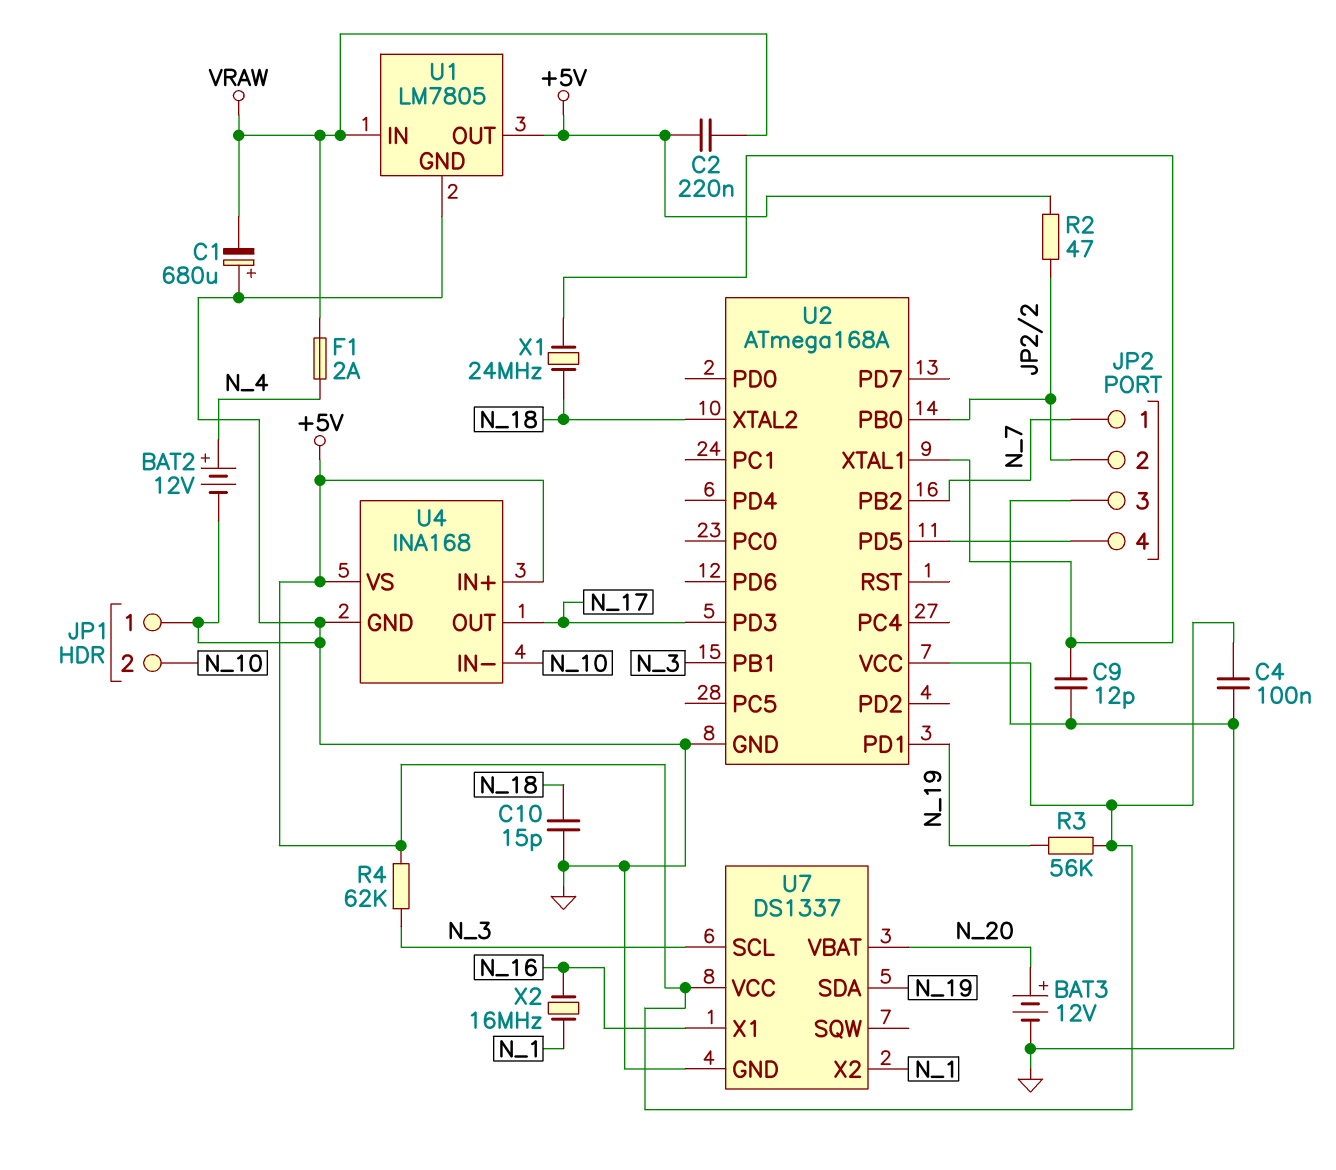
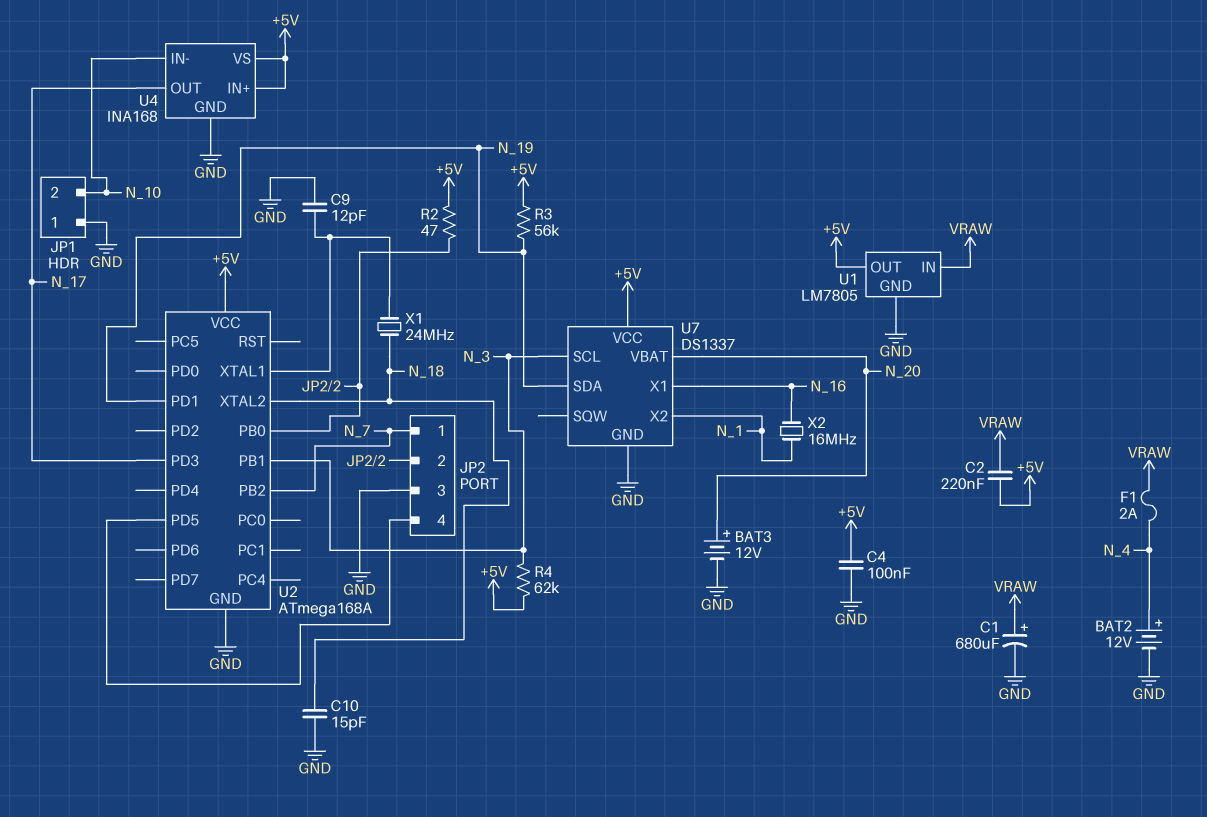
C1: 680uF (plus GND, minus VRAW) -> 680uF (plus VRAW, minus GND)

